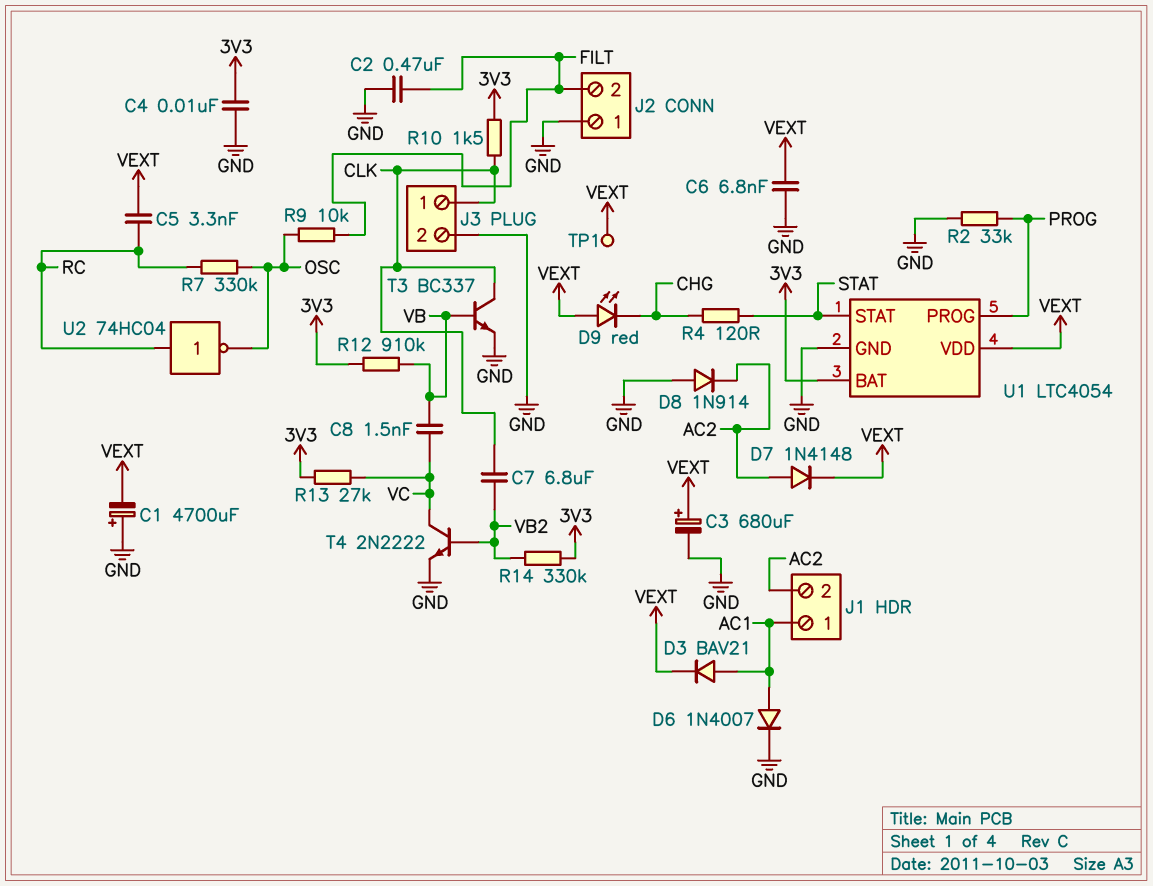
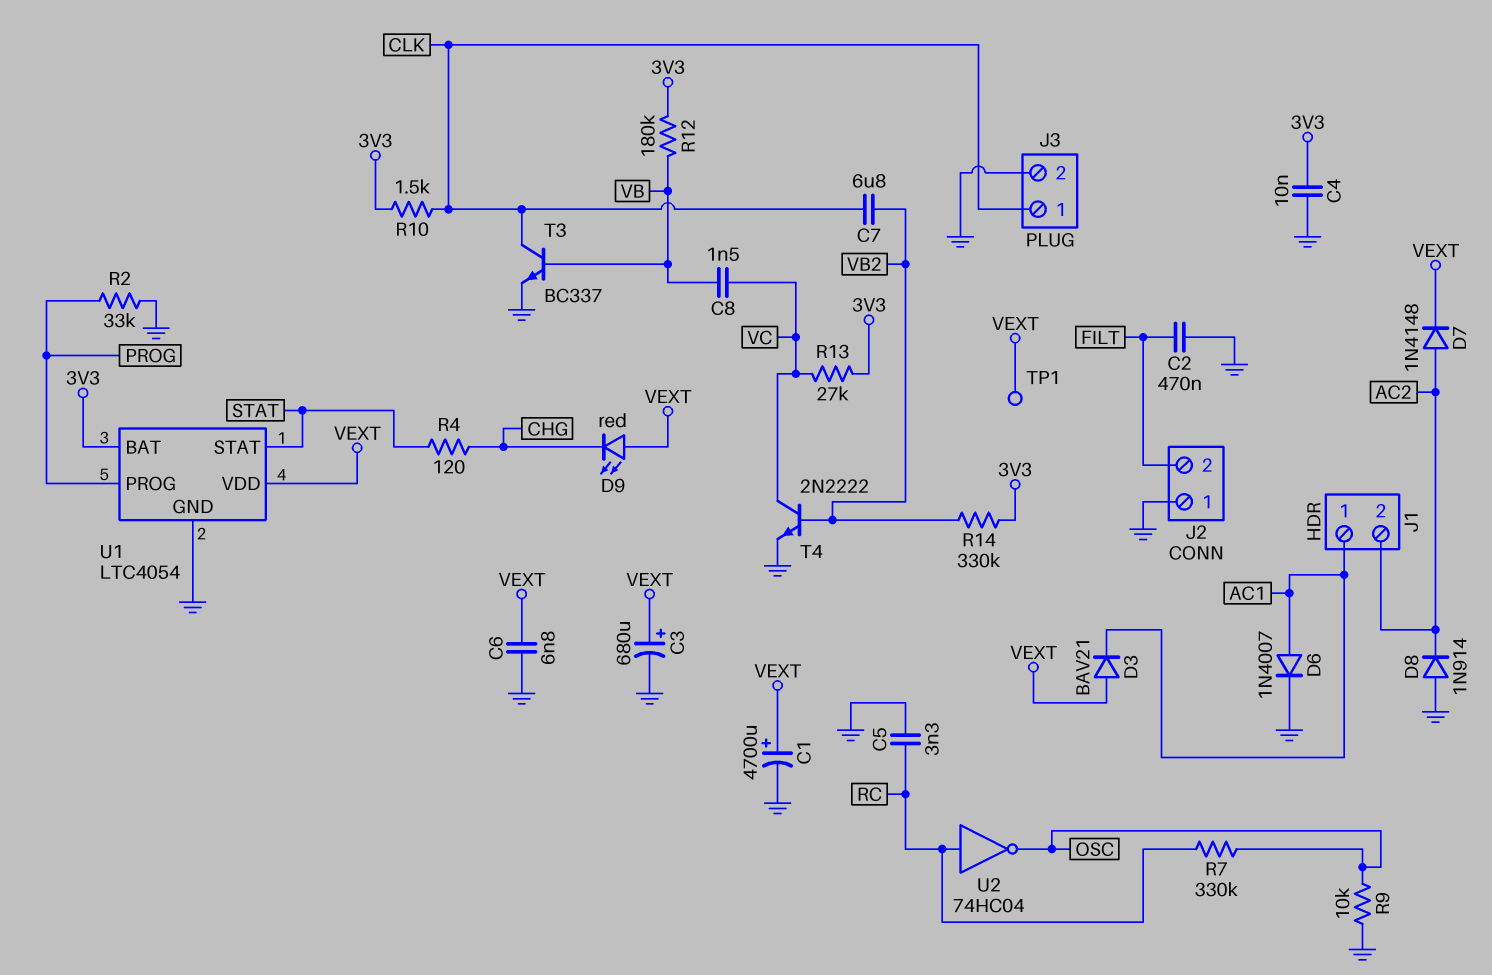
C1: 4700uF (plus GND, minus VEXT) -> 4700uF (plus VEXT, minus GND)
C5: 3.3nF (RC, VEXT) -> 3.3nF (GND, RC)
D3: diode BAV21 (A AC1, K VEXT) -> diode BAV21 (A VEXT, K AC1)
R9: 10k (FILT, OSC) -> 10k (GND, OSC)
R12: 910k (3V3, VB) -> 180k (3V3, VB)

